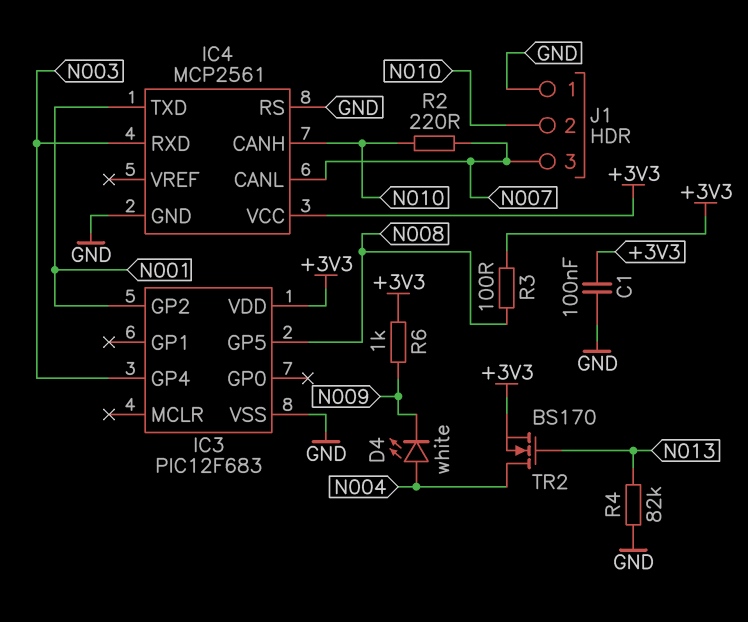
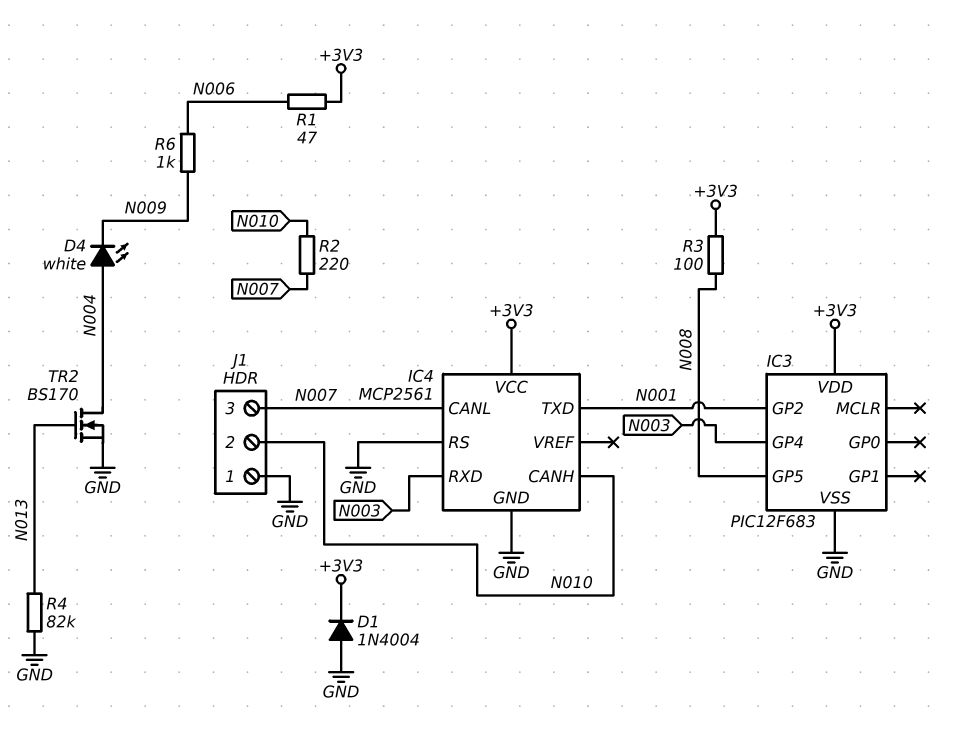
C1: 100nF (+3V3, GND) -> none
D1: none -> diode 1N4004 (A GND, K +3V3)
R1: none -> 47 (+3V3, N006)
R6: 1k (+3V3, N009) -> 1k (N006, N009)
TR2: NMOS BS170 (G N013, D N004, S +3V3) -> NMOS BS170 (G N013, D N004, S GND)

